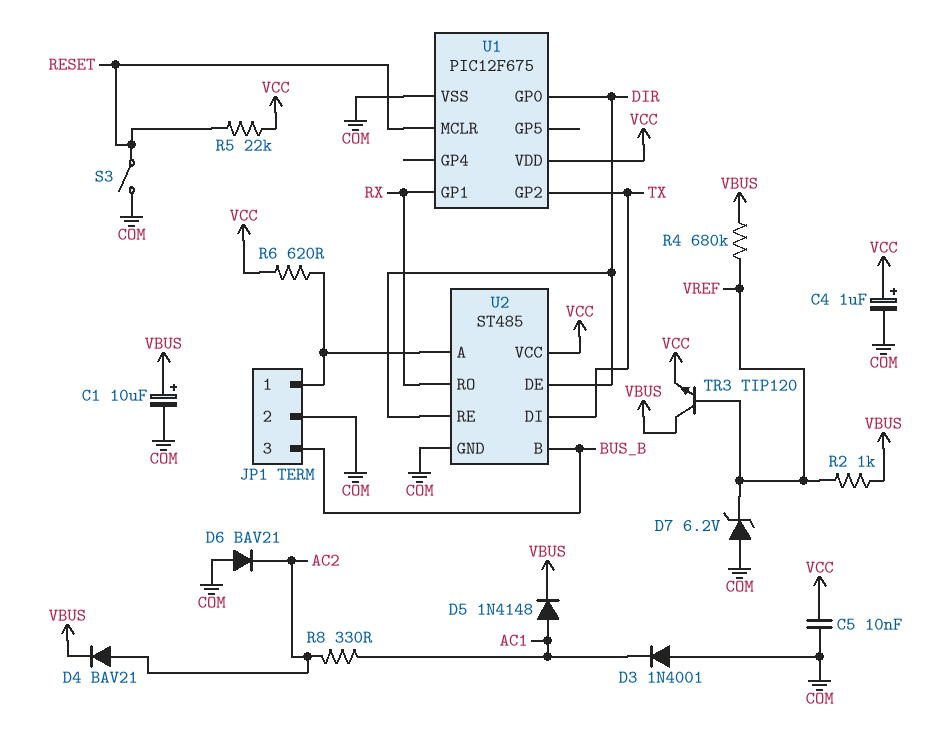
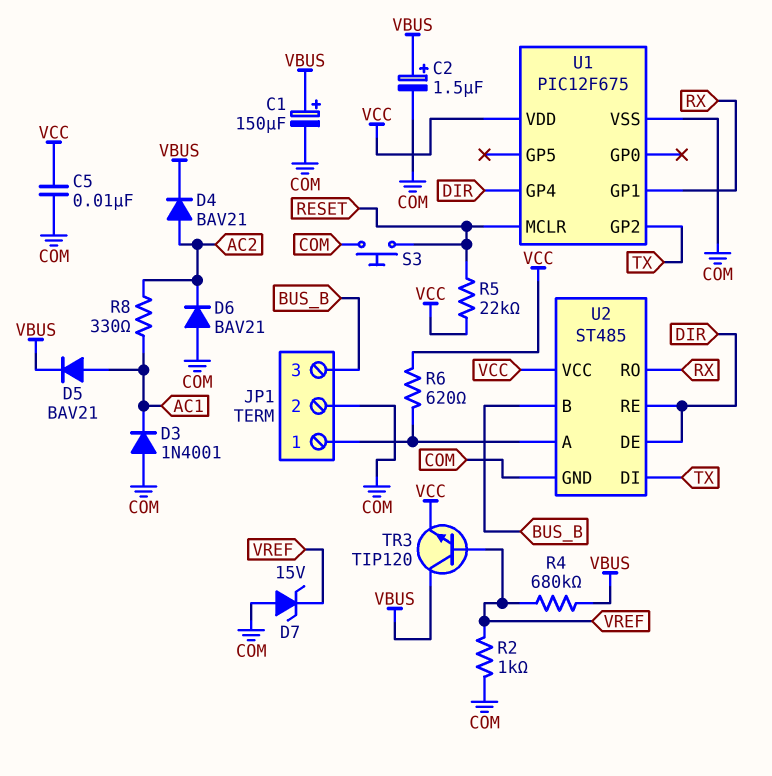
C1: 10uF (plus VBUS, minus COM) -> 150uF (plus VBUS, minus COM)
C2: none -> 1.5uF (plus VBUS, minus COM)
C4: 1uF (plus VCC, minus COM) -> none
D5: diode 1N4148 (A AC1, K VBUS) -> diode BAV21 (A AC1, K VBUS)
D7: zener 6.2V (A COM, K VREF) -> zener 15V (A COM, K VREF)
R2: 1k (VBUS, VREF) -> 1k (COM, VREF)
S3: switch (COM, RESET) -> button (COM, RESET)
U1 pin GP0: DIR -> none
U1 pin GP4: none -> DIR

